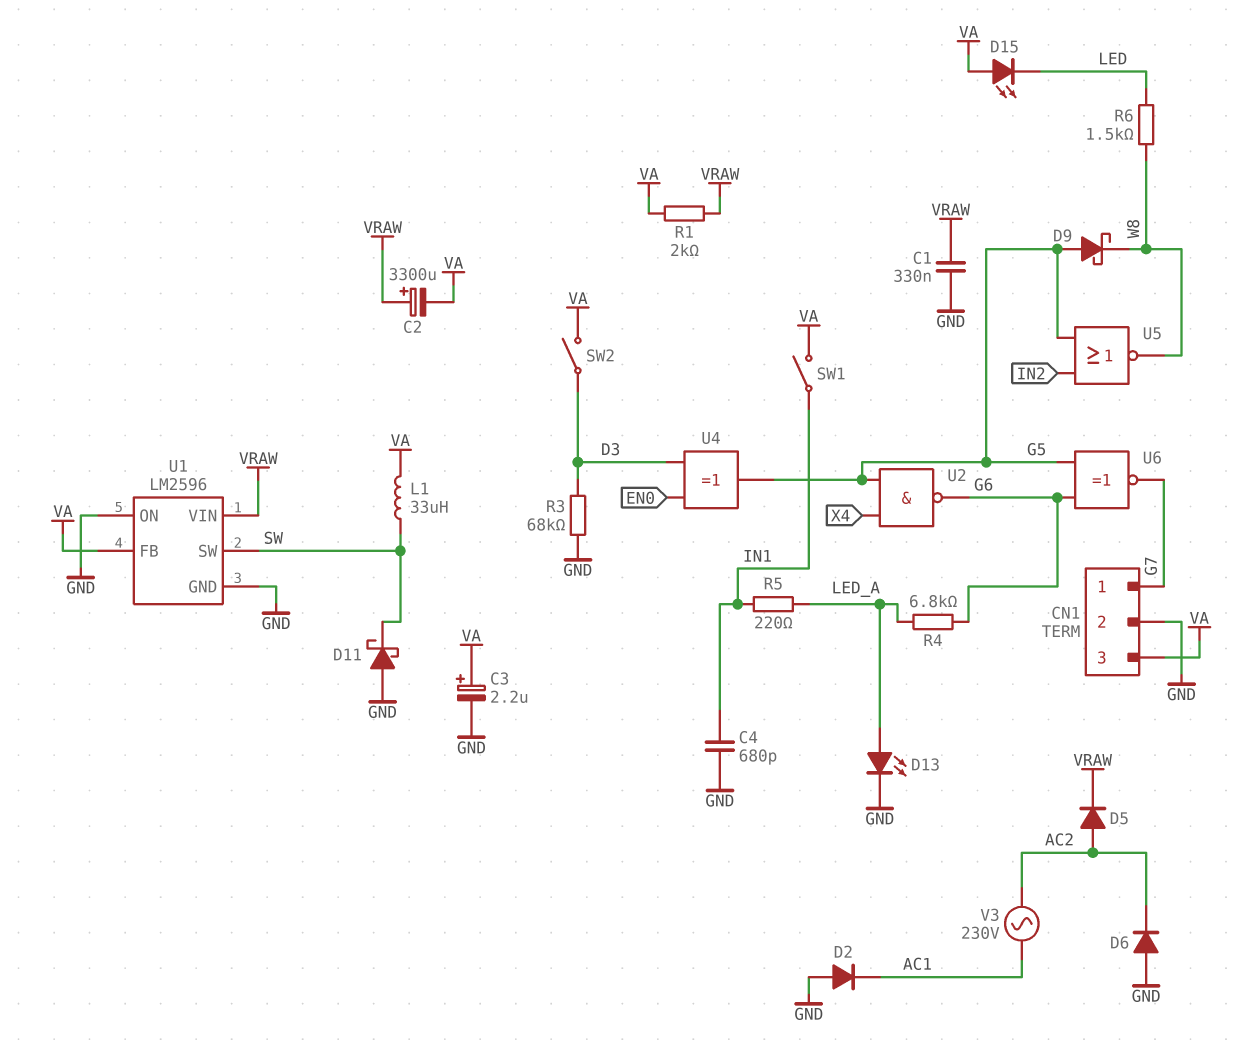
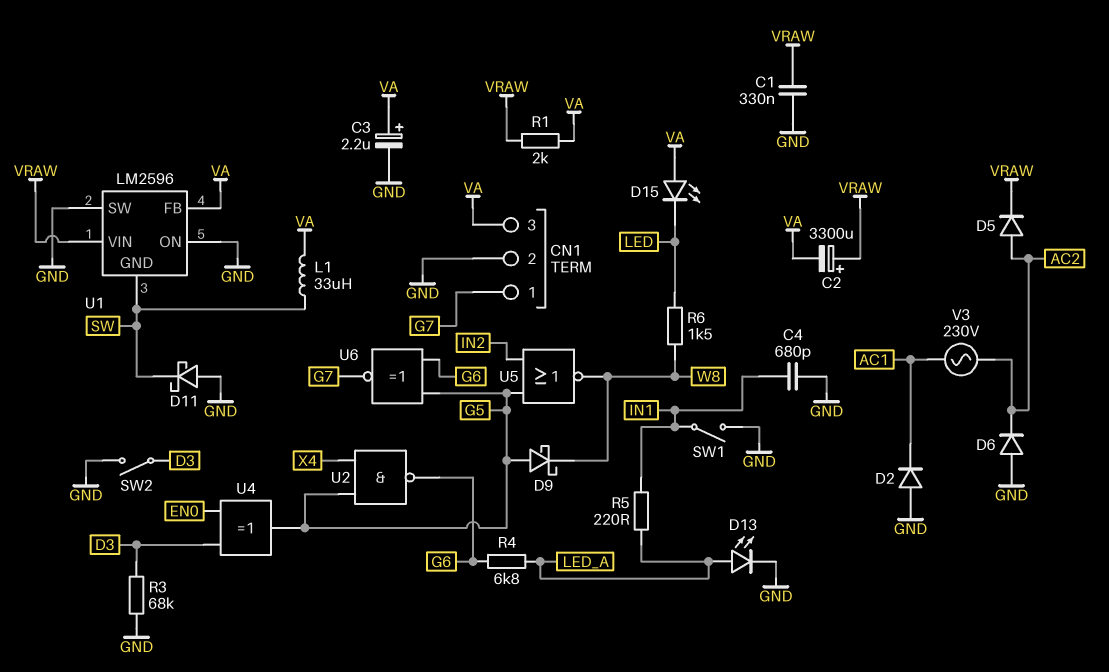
SW1: switch (IN1, VA) -> switch (GND, IN1)
SW2: switch (D3, VA) -> switch (D3, GND)
U1 pin GND: GND -> SW
U1 pin SW: SW -> GND

